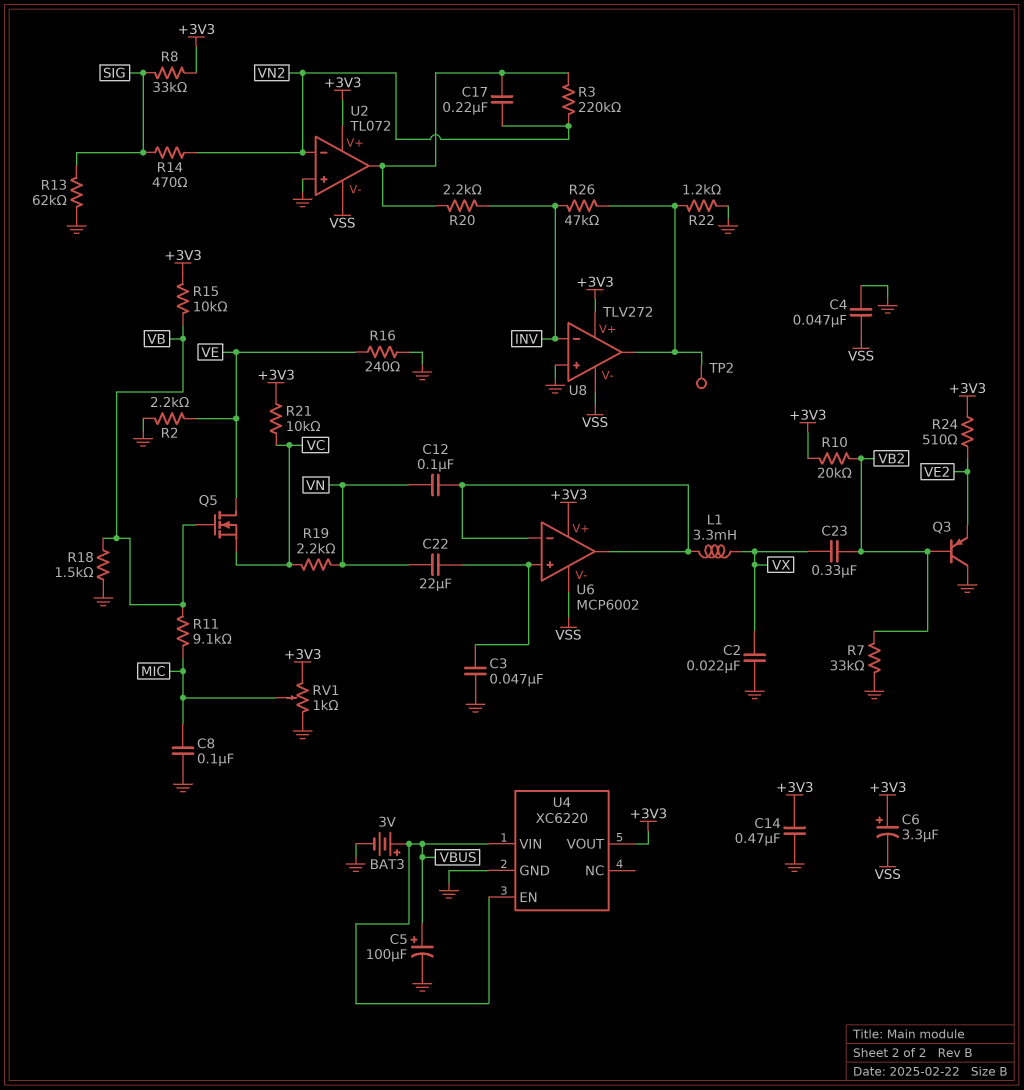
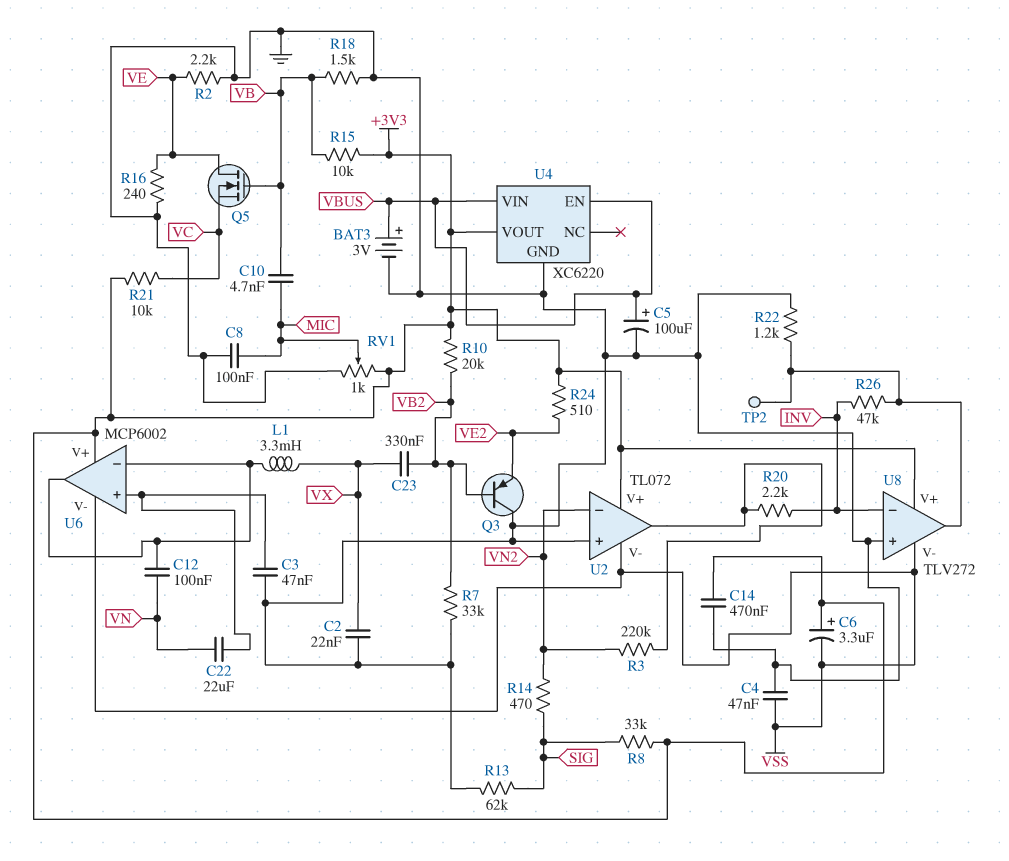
C10: none -> 4.7nF (MIC, VB)
C17: 220nF (U2/out, VN2) -> none
R11: 9.1k (MIC, VB) -> none
R19: 2.2k (VC, VN) -> none

